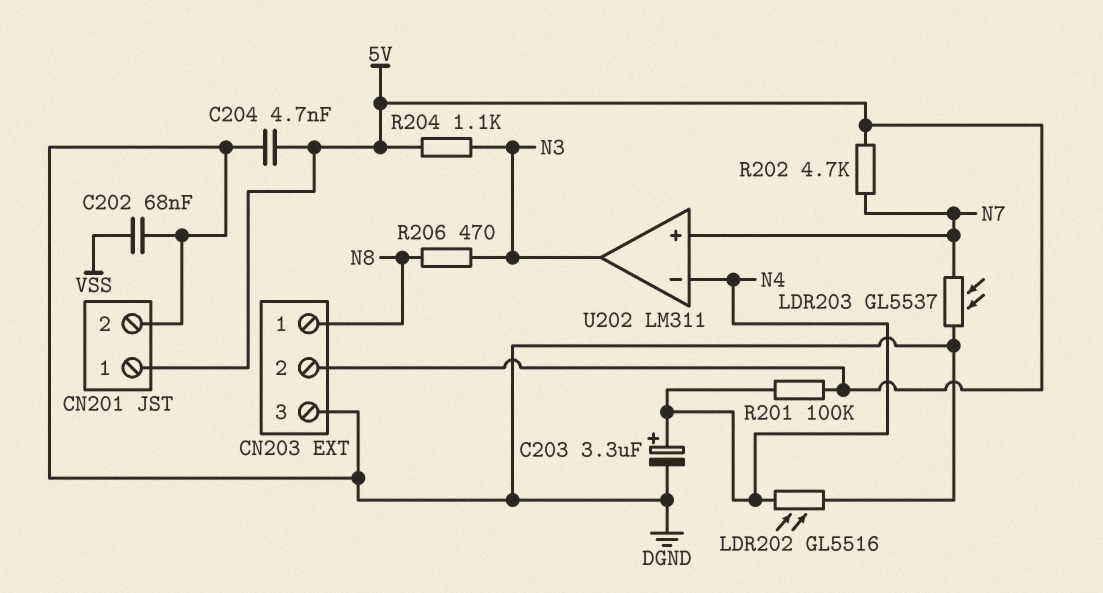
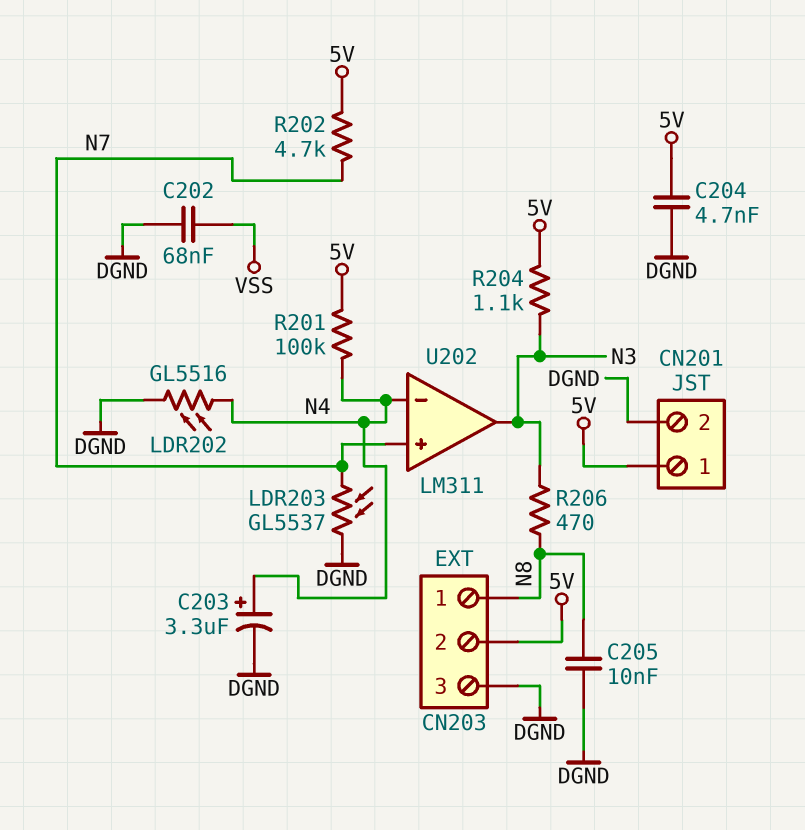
C205: none -> 10nF (DGND, N8)

